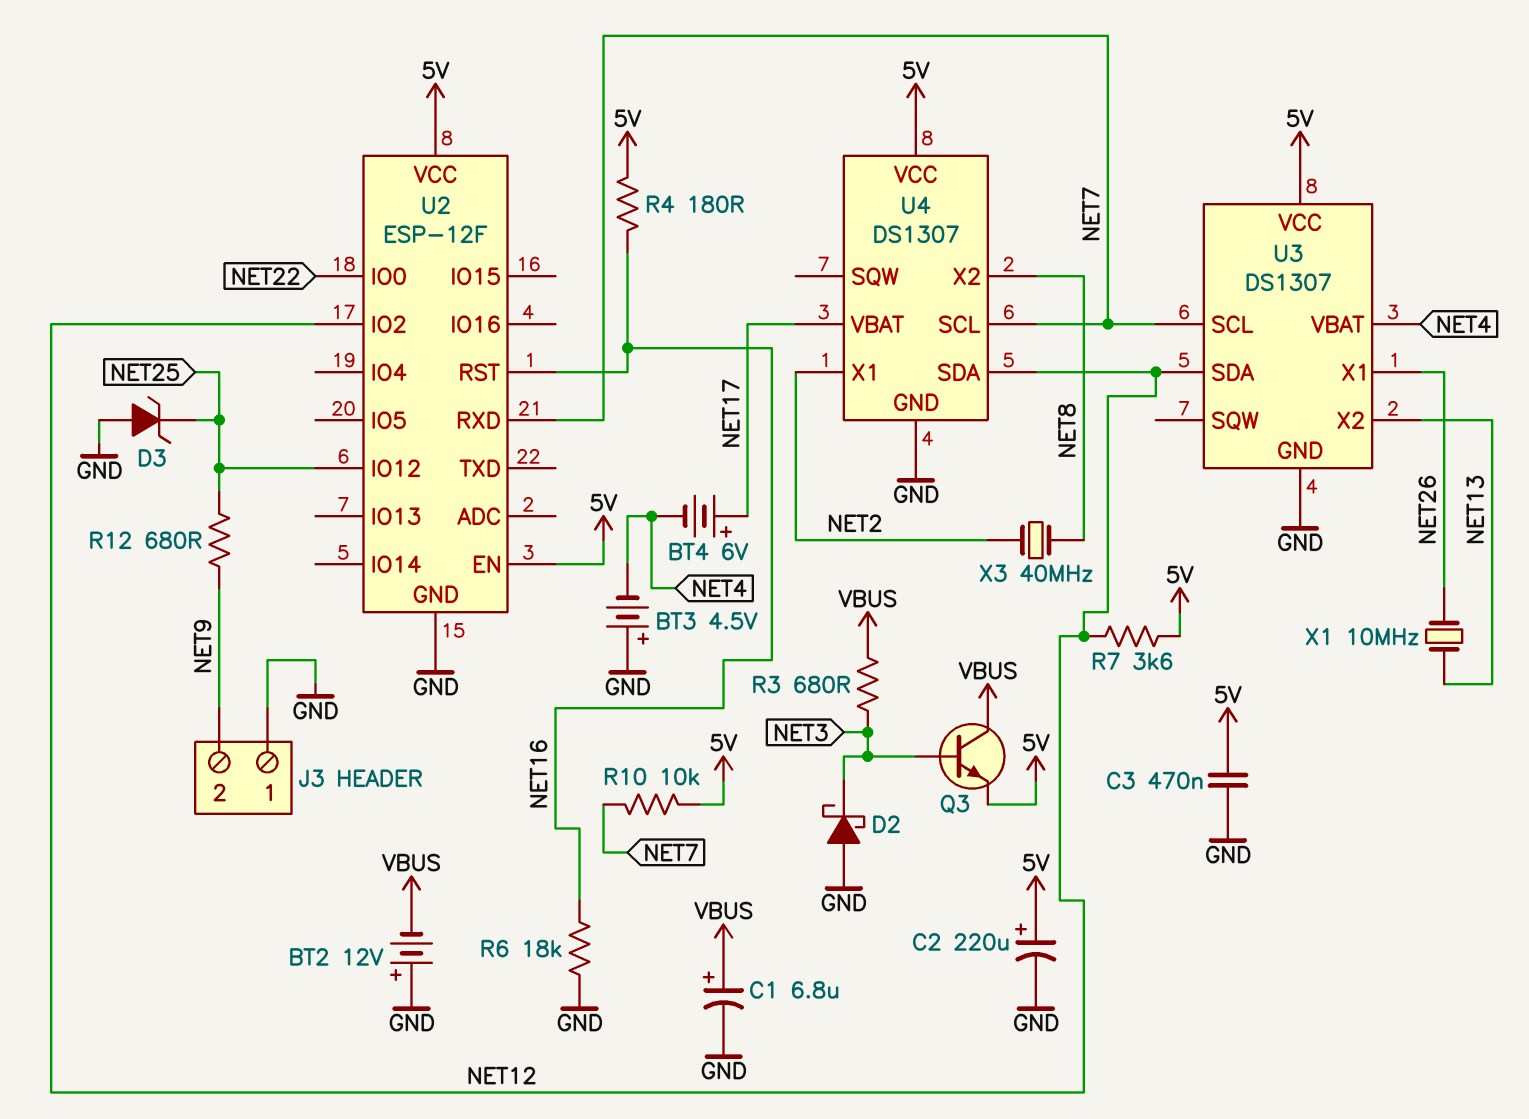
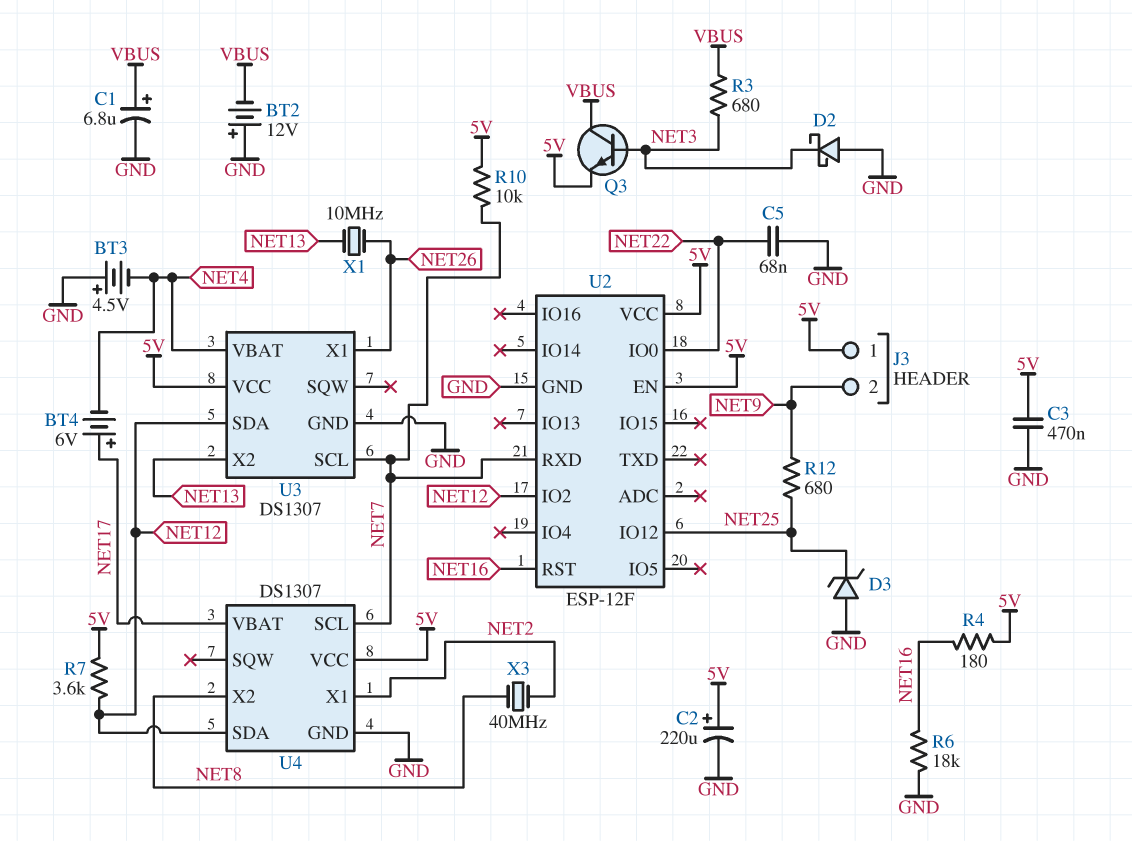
C5: none -> 68nF (GND, NET22)
J3 pin 1: GND -> 5V

